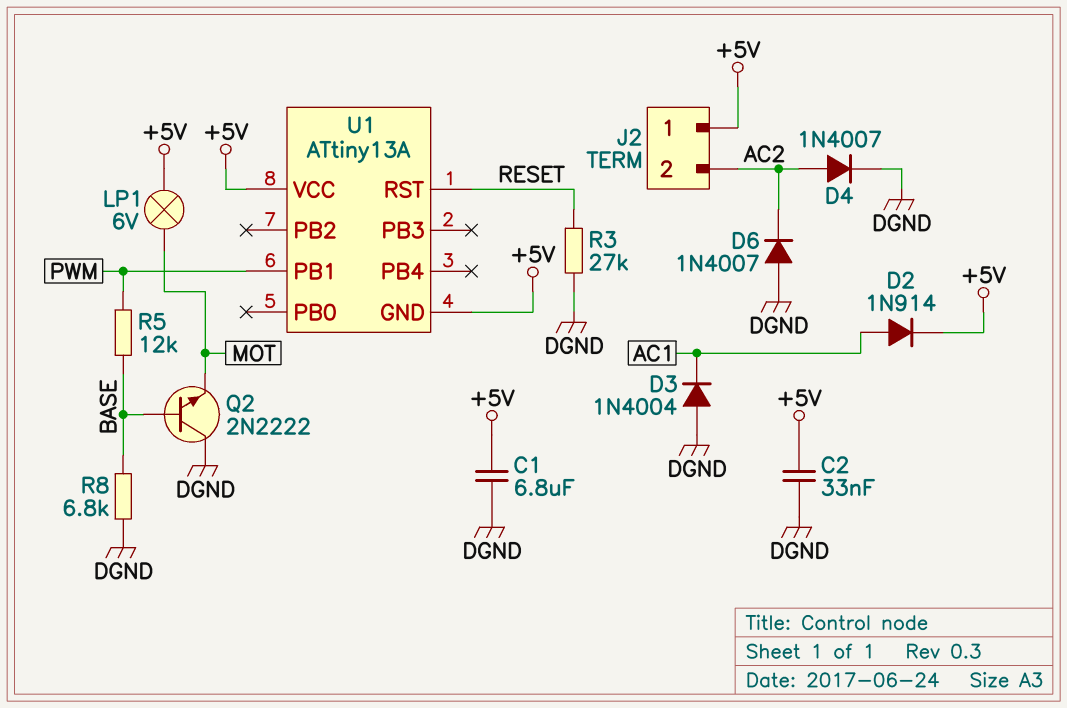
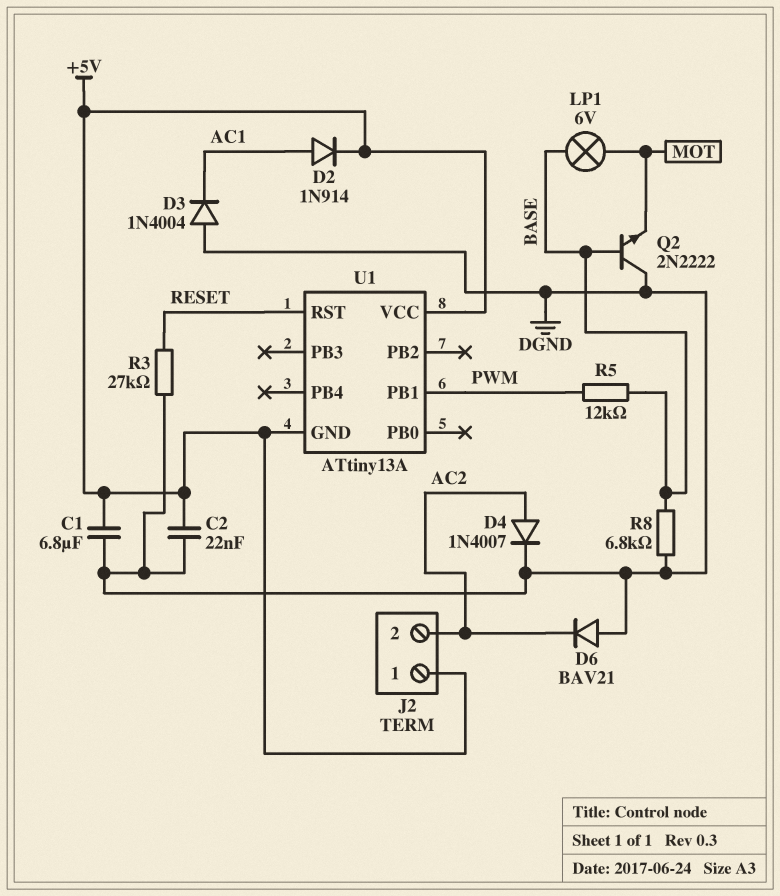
C2: 33nF (+5V, DGND) -> 22nF (+5V, DGND)
D6: diode 1N4007 (A DGND, K AC2) -> diode BAV21 (A DGND, K AC2)
LP1: lamp 6V (+5V, MOT) -> lamp 6V (BASE, MOT)

